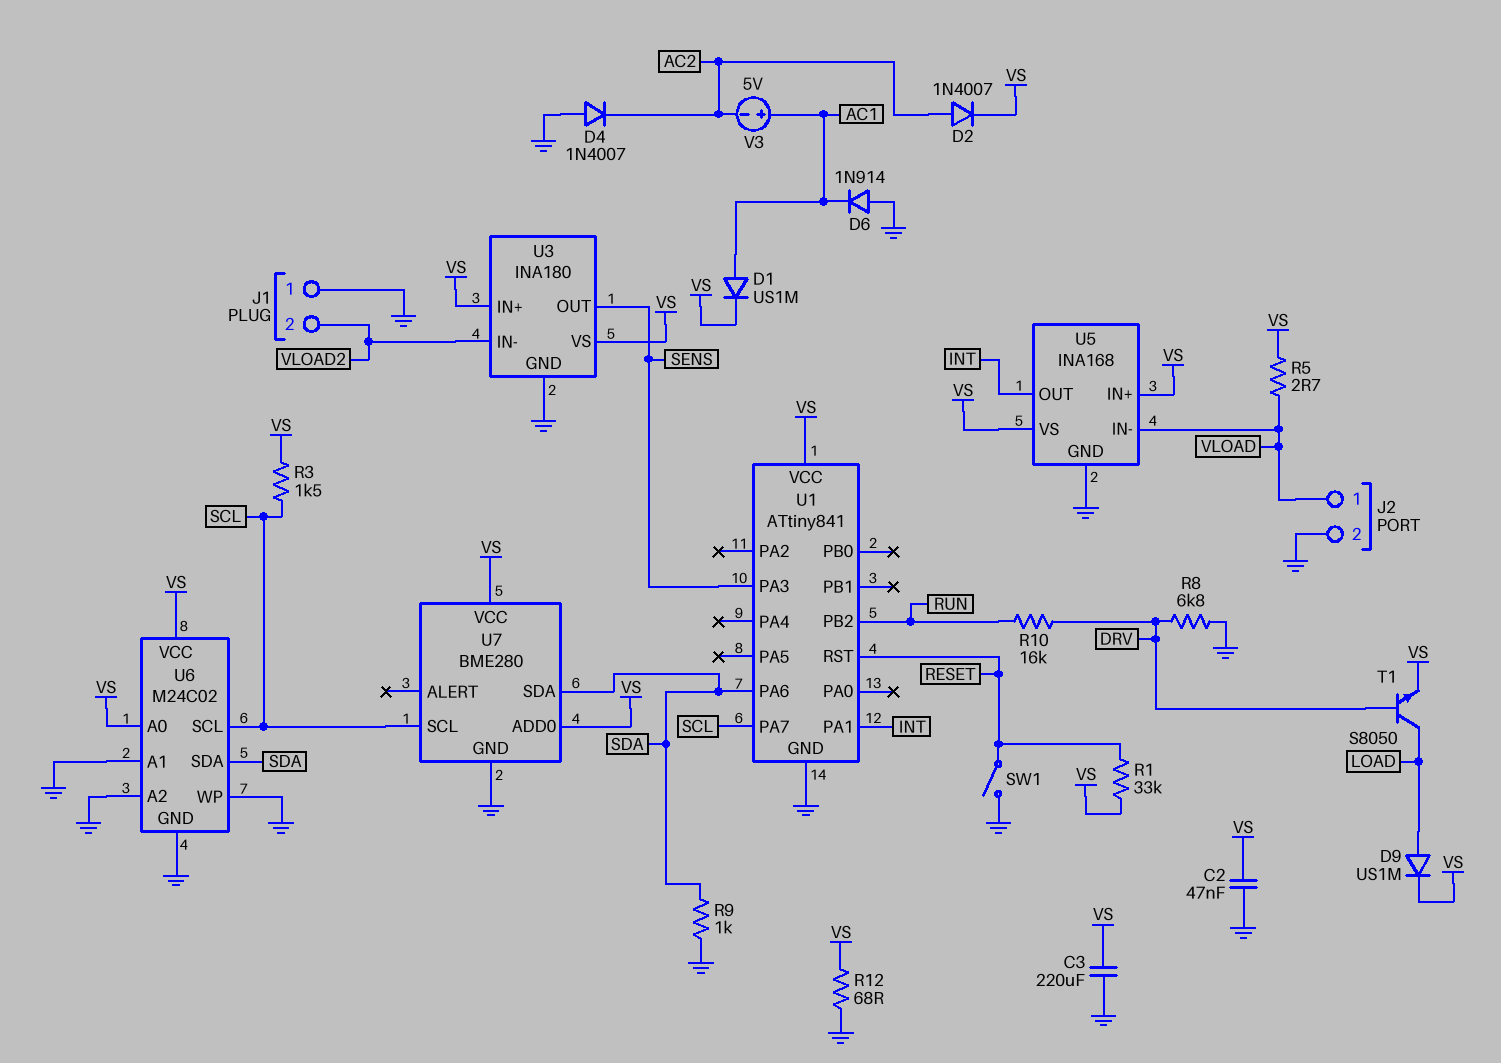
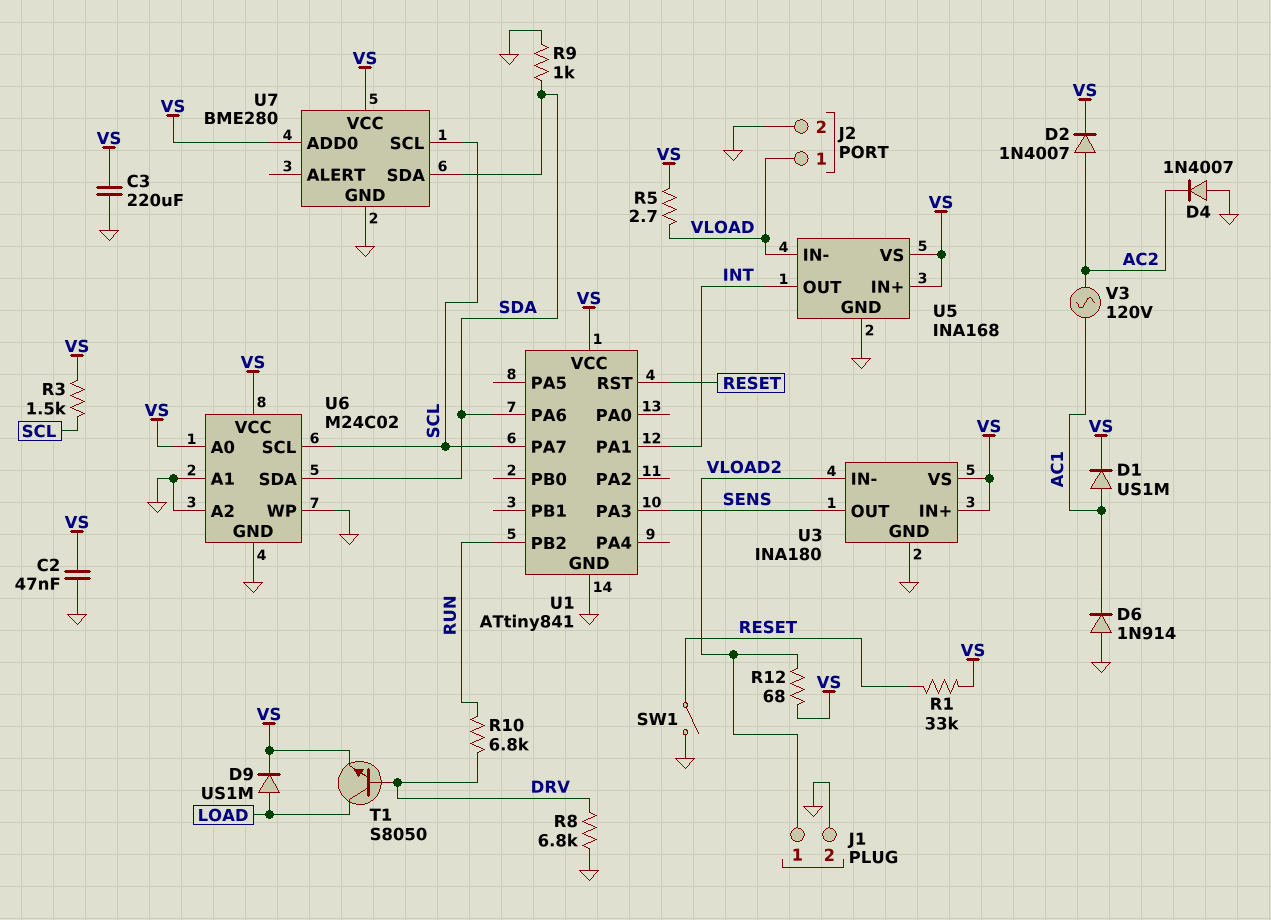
J1 pin 1: GND -> VLOAD2
J1 pin 2: VLOAD2 -> GND
R10: 16k (DRV, RUN) -> 6.8k (DRV, RUN)
R12: 68 (GND, VS) -> 68 (VLOAD2, VS)
V3: 5V (plus AC1, minus AC2) -> AC 120V (AC1, AC2)

